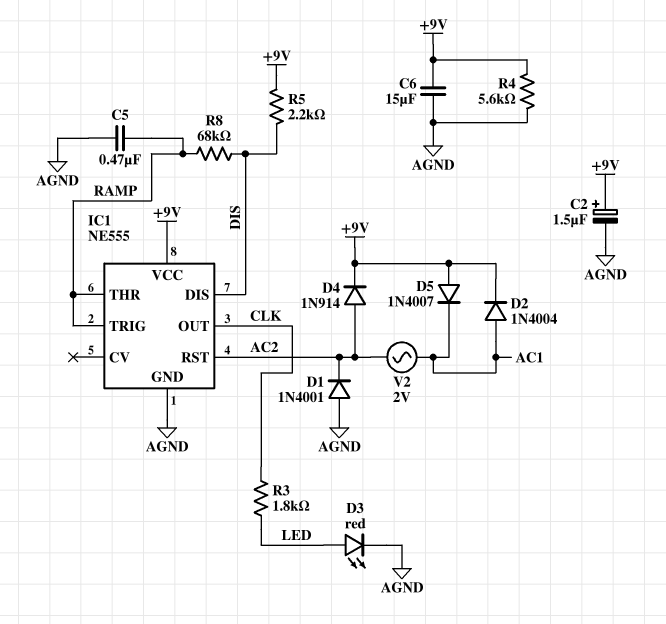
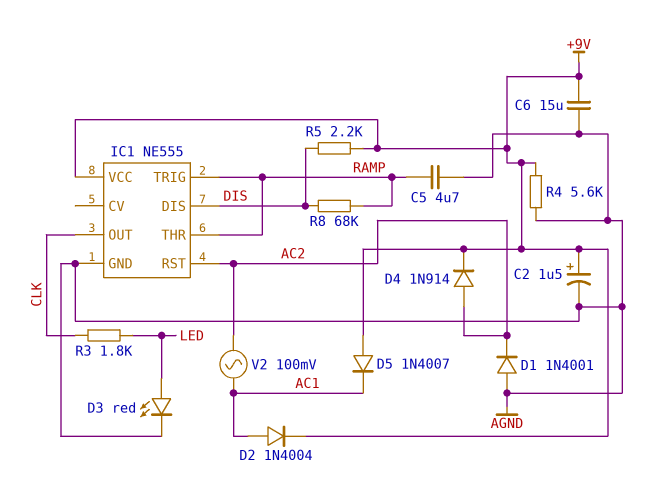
C5: 470nF (AGND, RAMP) -> 4.7uF (AGND, RAMP)
V2: AC 2V (AC1, AC2) -> AC 100mV (AC1, AC2)

